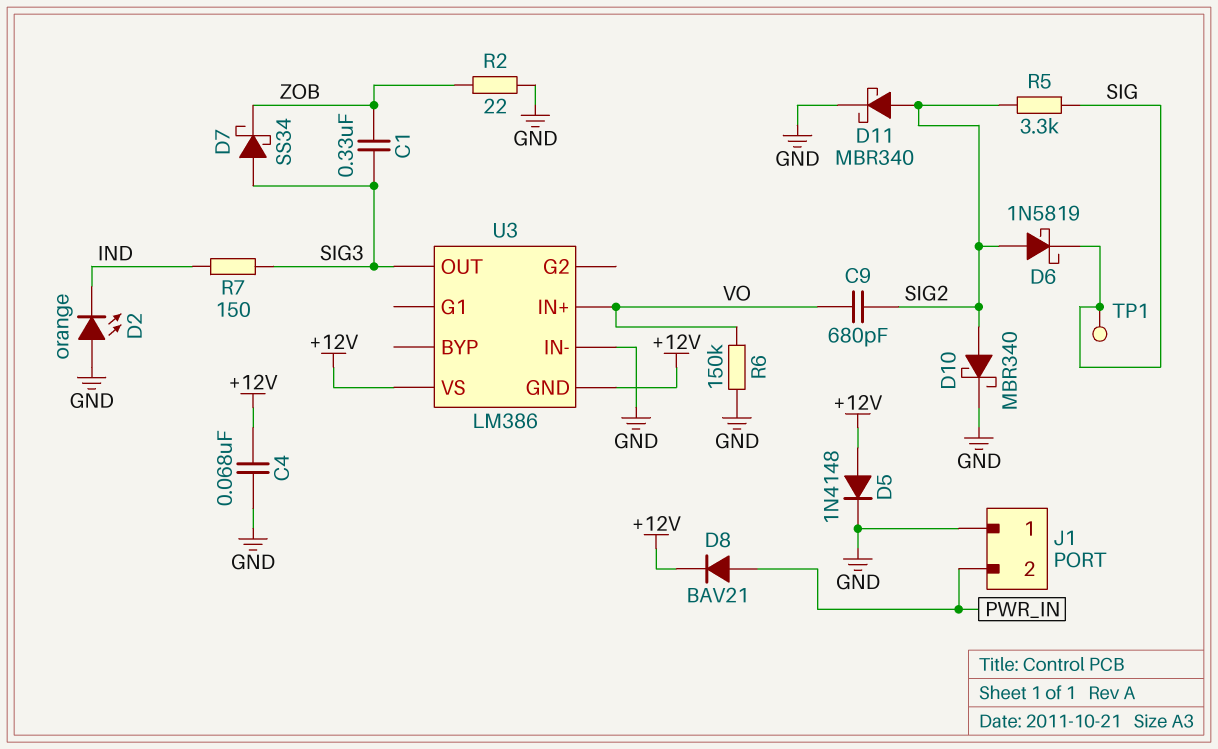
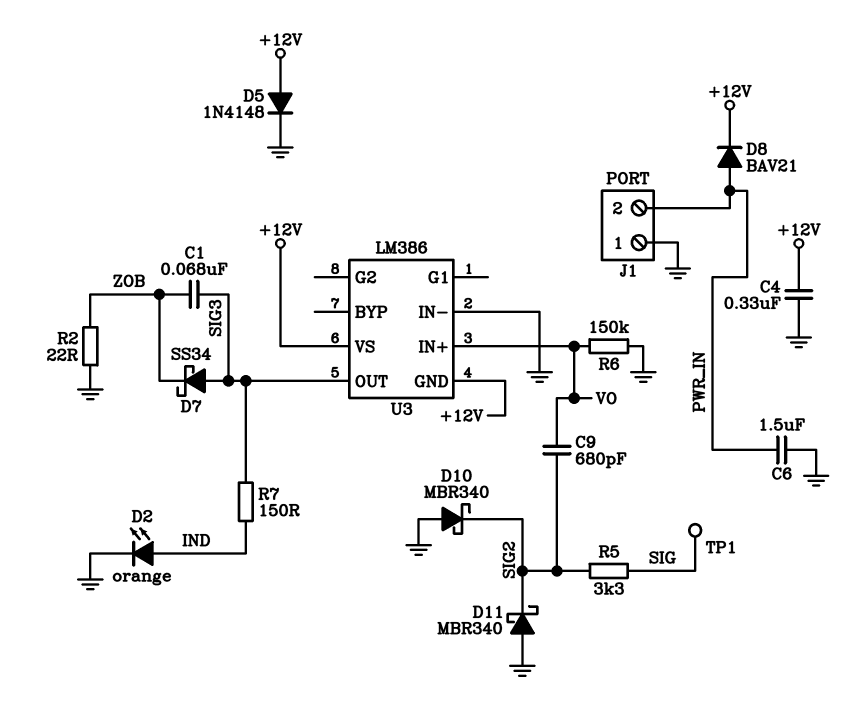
C1: 330nF (SIG3, ZOB) -> 68nF (SIG3, ZOB)
C4: 68nF (+12V, GND) -> 330nF (+12V, GND)
C6: none -> 1.5uF (GND, PWR_IN)
D2: LED orange (A GND, K IND) -> LED orange (A IND, K GND)
D6: schottky 1N5819 (A SIG2, K SIG) -> none
D10: schottky MBR340 (A SIG2, K GND) -> schottky MBR340 (A GND, K SIG2)
D11: schottky MBR340 (A SIG2, K GND) -> schottky MBR340 (A GND, K SIG2)

